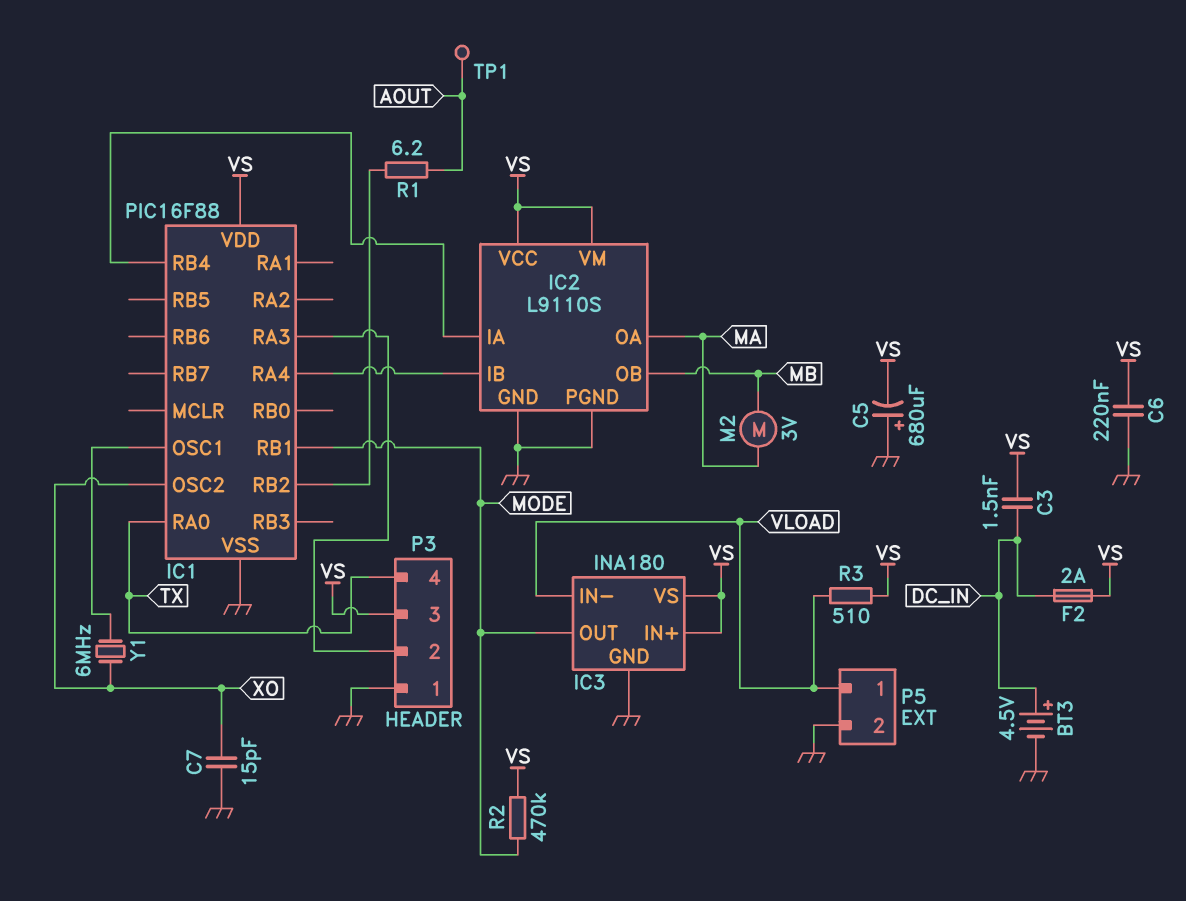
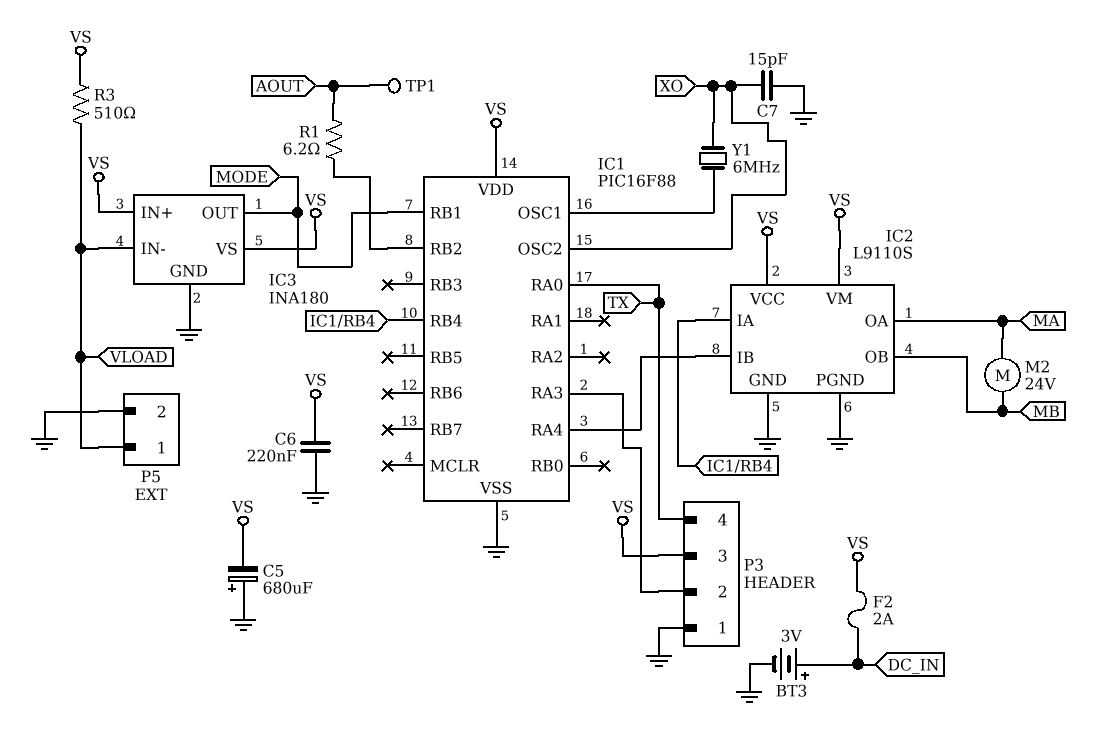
BT3: 4.5V (plus DC_IN, minus GND) -> 3V (plus DC_IN, minus GND)
C3: 1.5nF (DC_IN, VS) -> none
M2: motor 3V (MA, MB) -> motor 24V (MA, MB)
R2: 470k (MODE, VS) -> none

